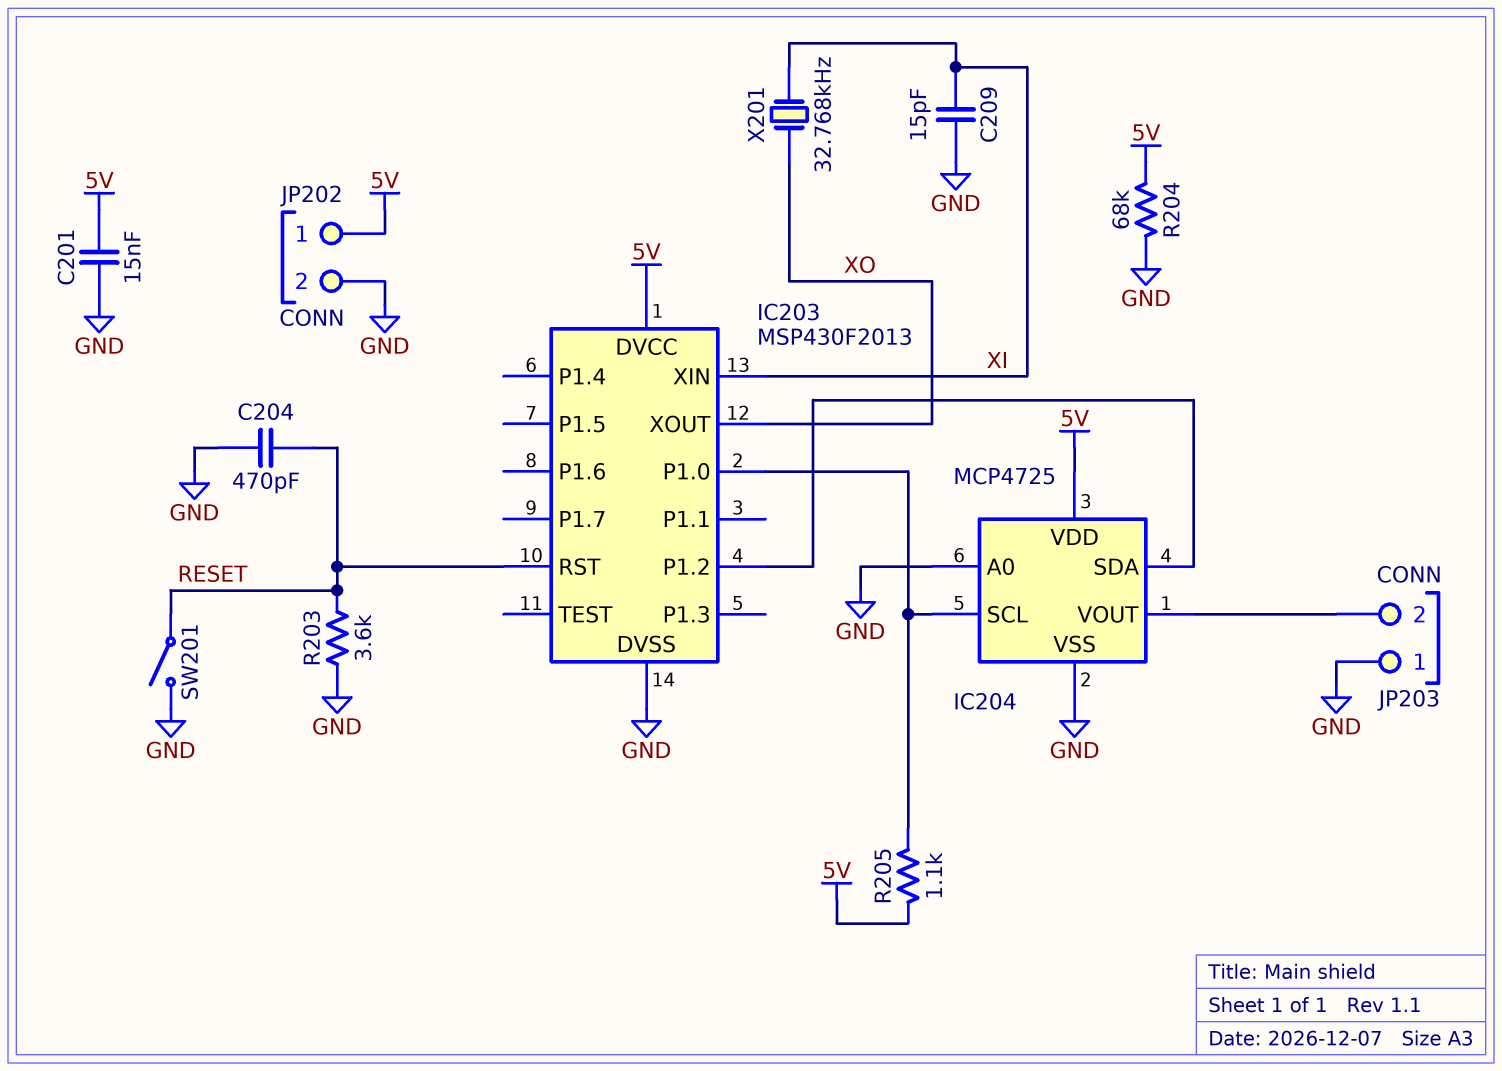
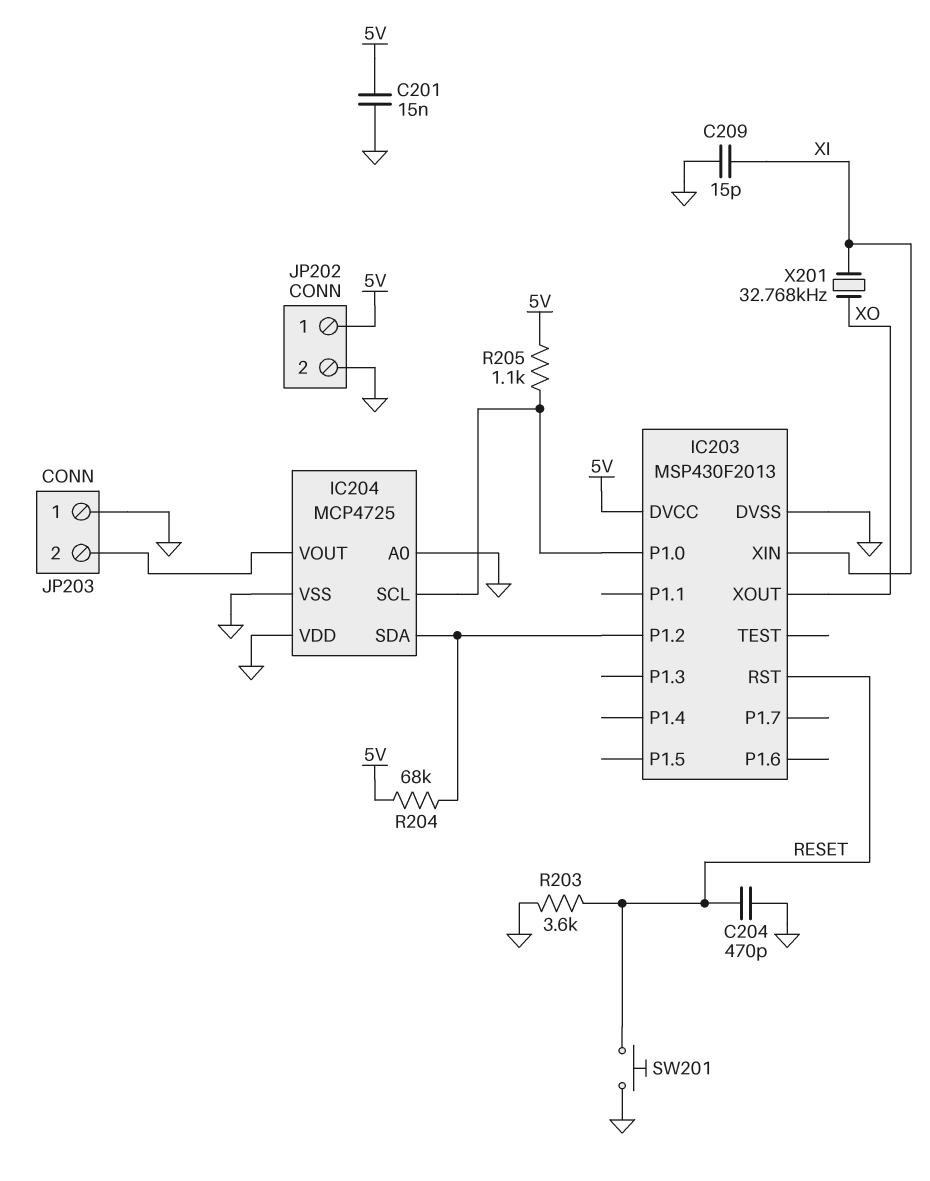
IC204 pin VDD: 5V -> GND
R204: 68k (5V, GND) -> 68k (5V, IC203/P1.2)
SW201: switch (GND, RESET) -> button (GND, RESET)

